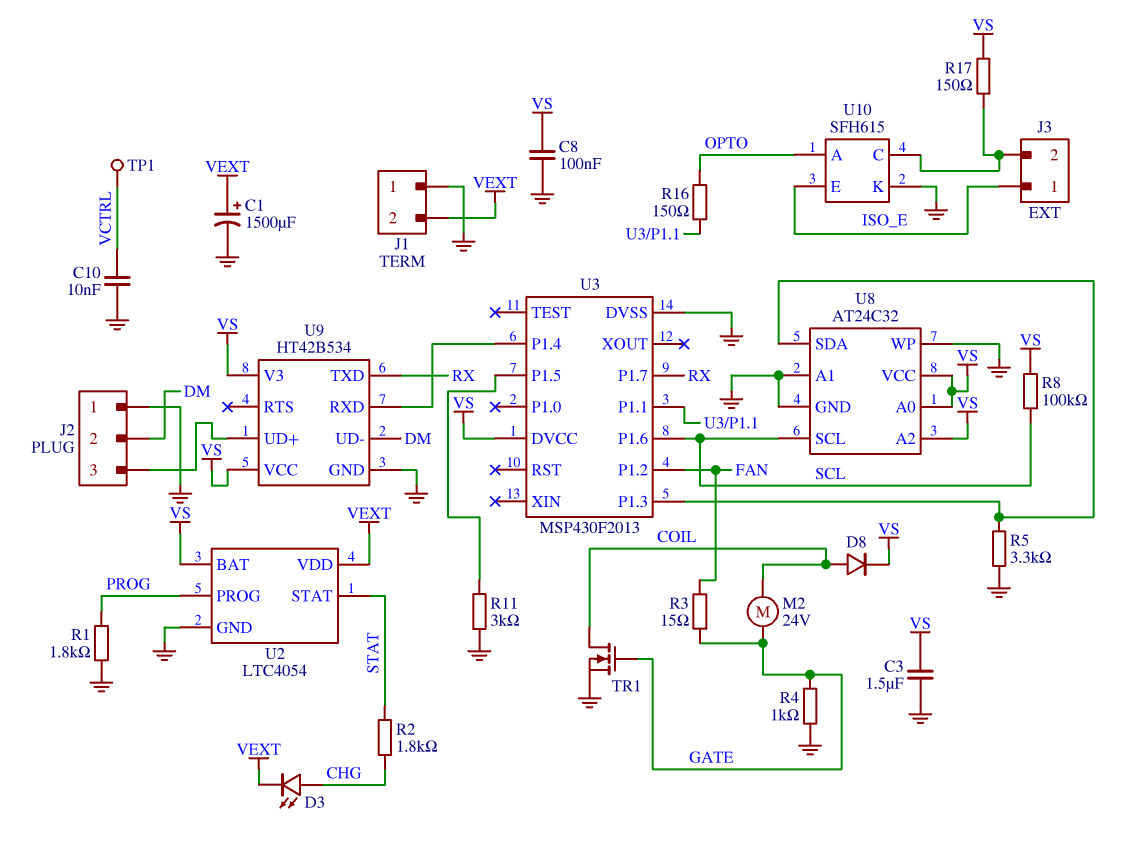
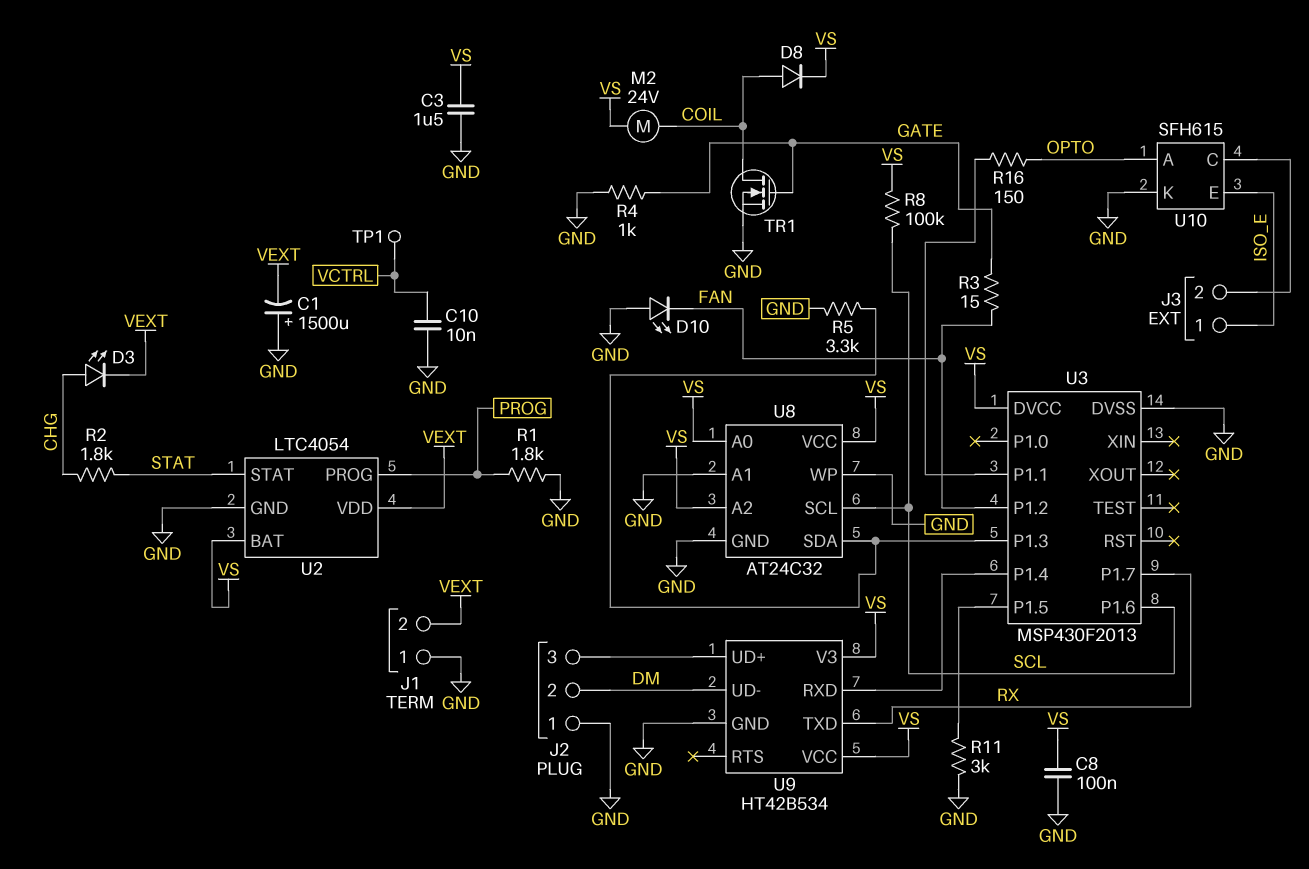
C1: 1500uF (plus VEXT, minus GND) -> 1500uF (plus GND, minus VEXT)
D10: none -> LED (A GND, K FAN)
M2: motor 24V (COIL, GATE) -> motor 24V (COIL, VS)
R17: 150 (J3/2, VS) -> none

